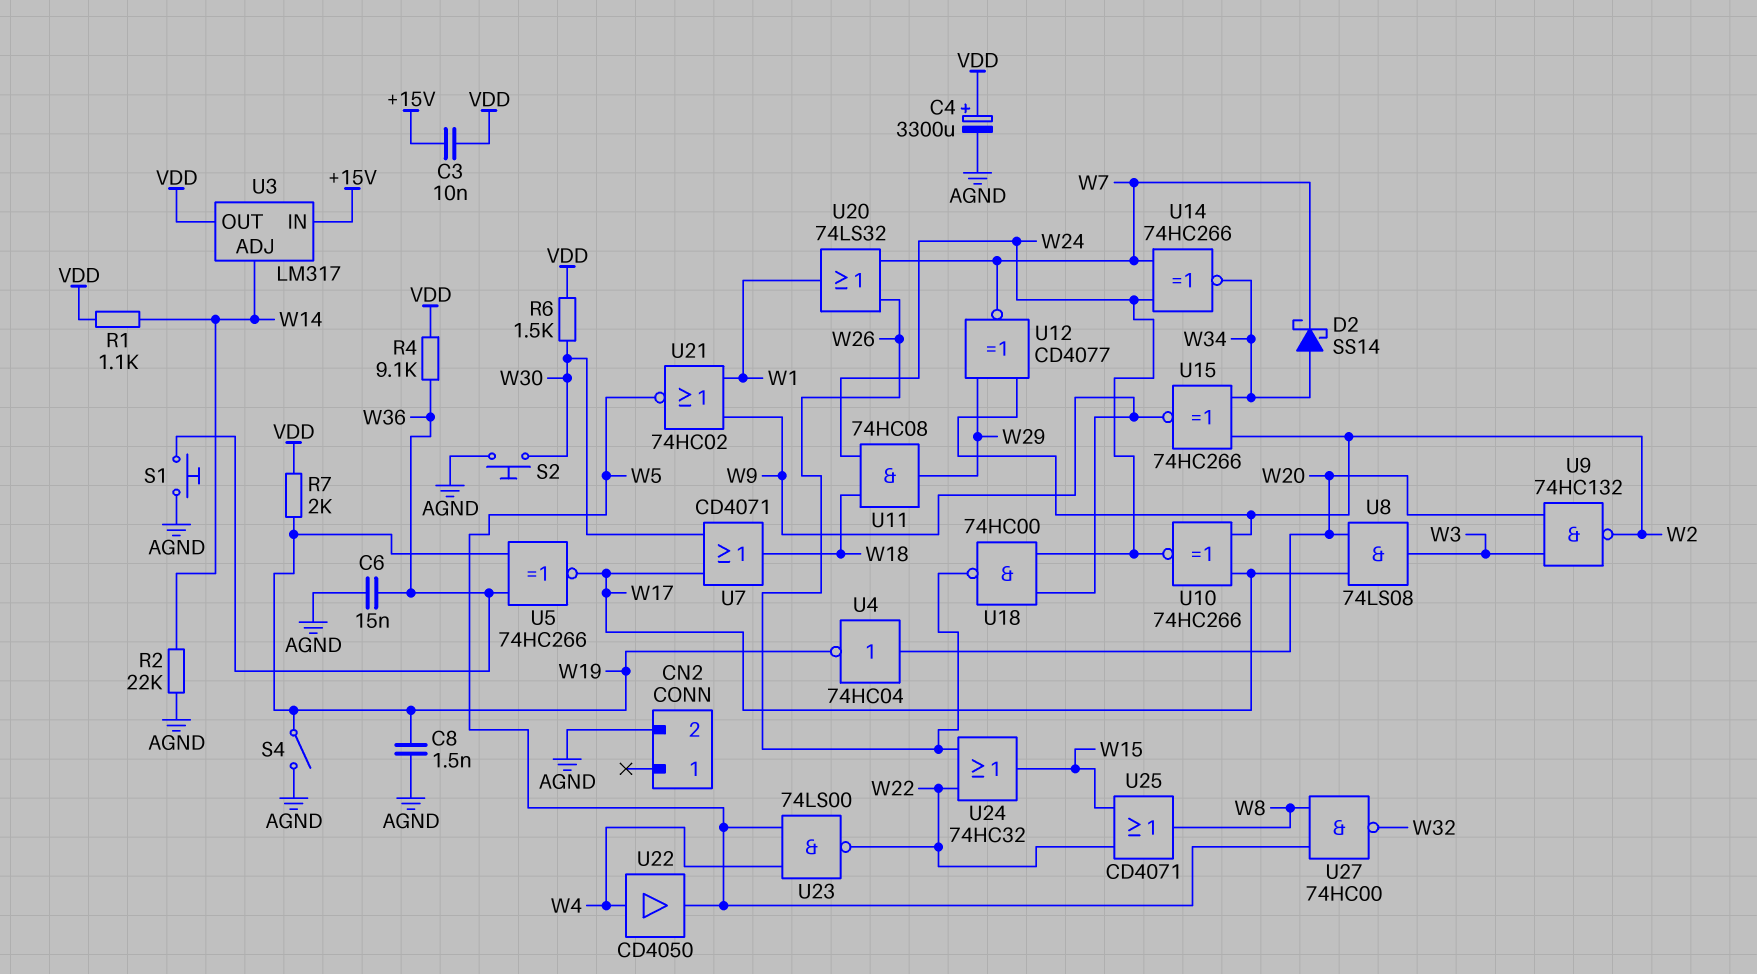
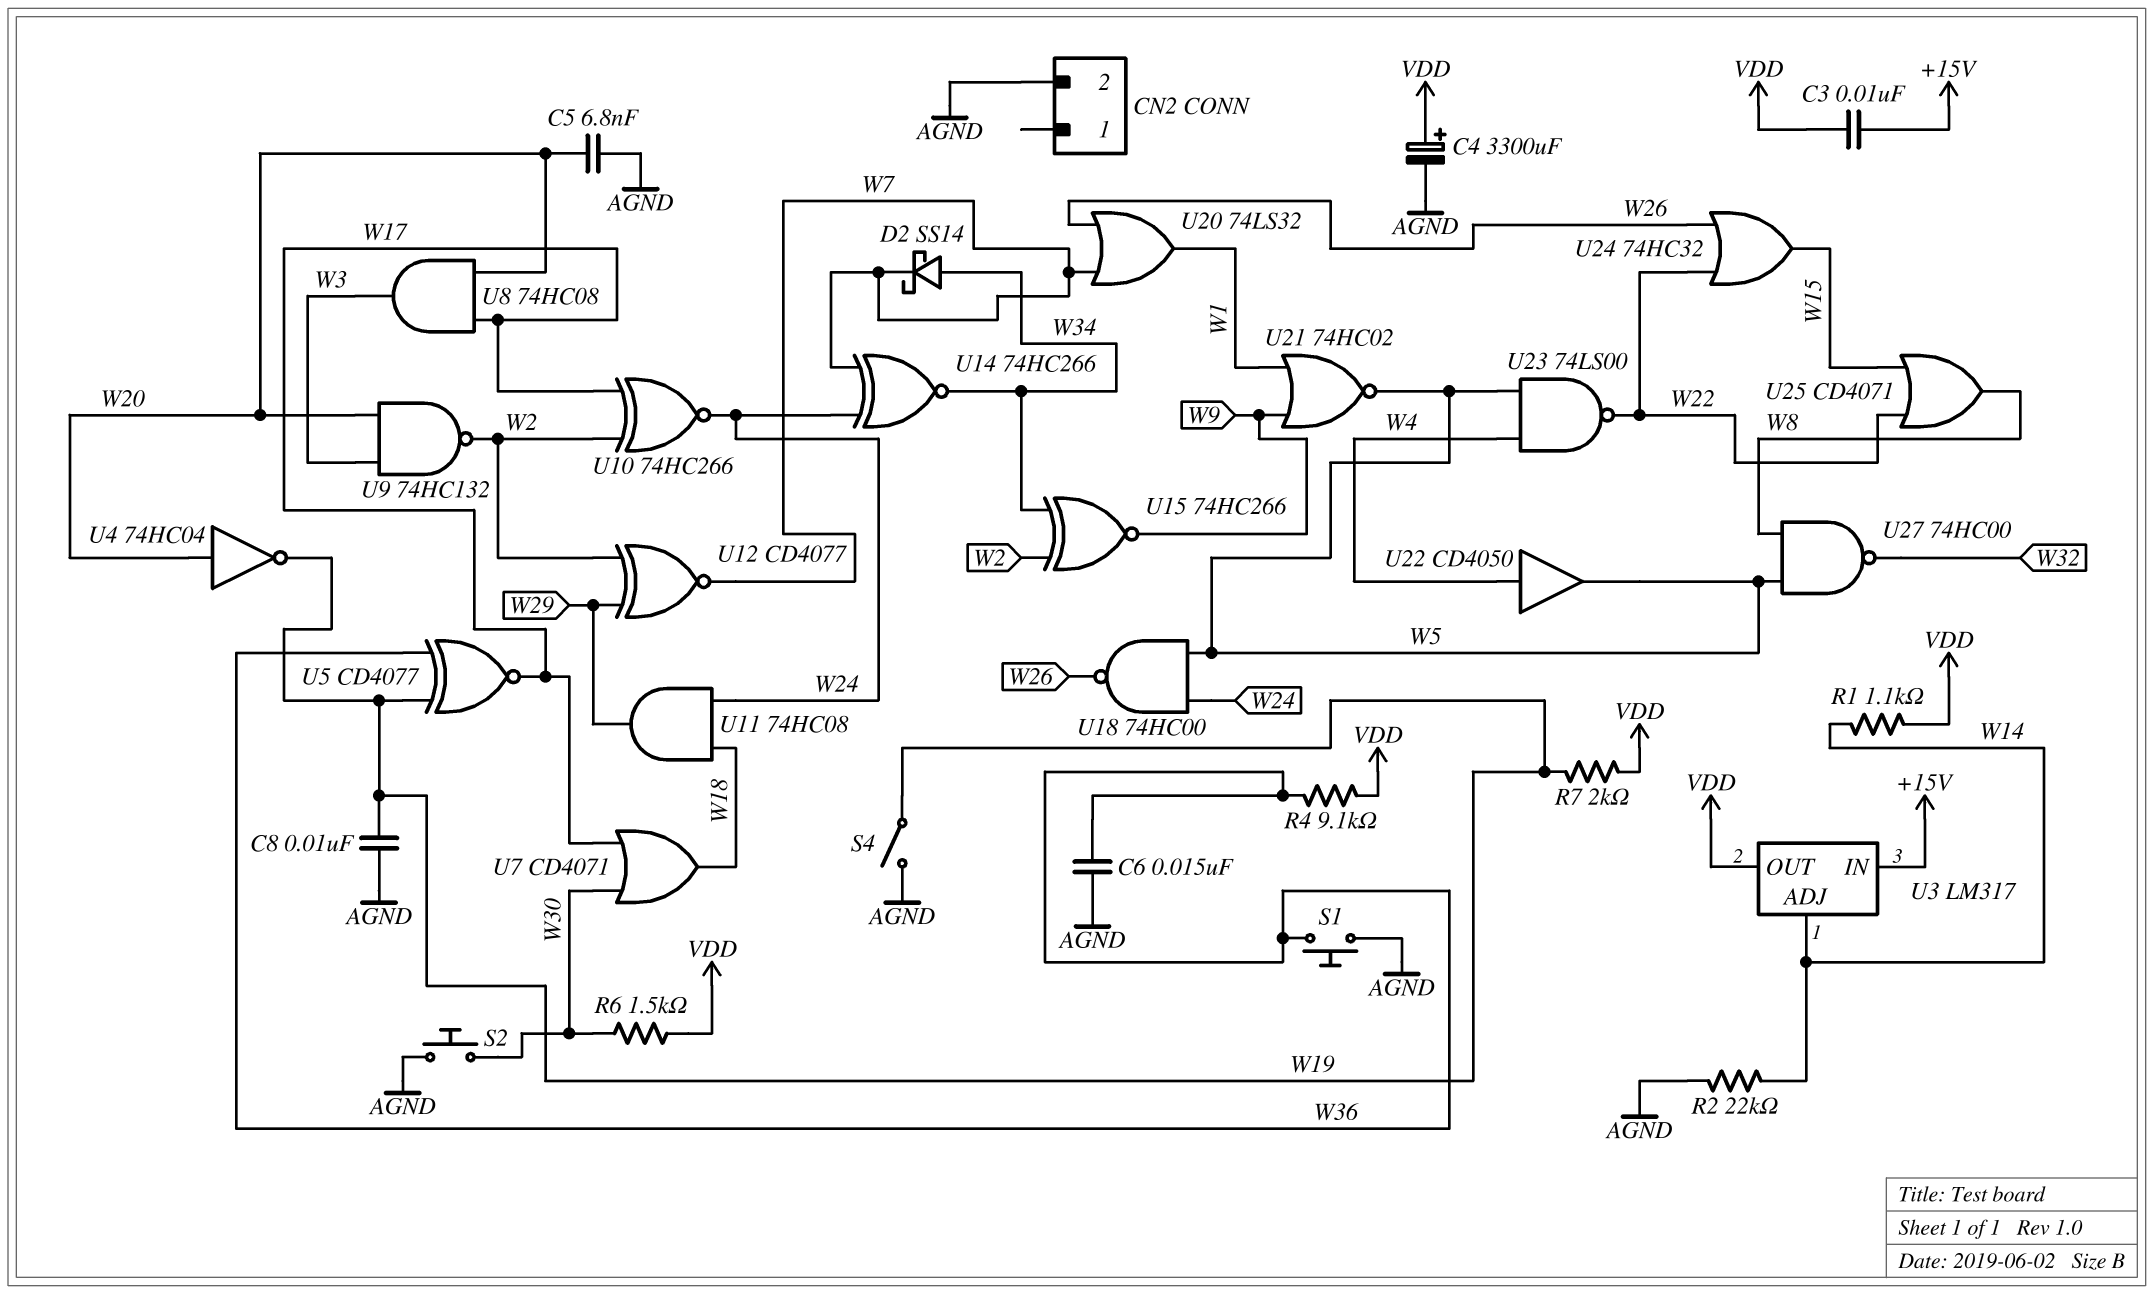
C5: none -> 6.8nF (AGND, W20)
C8: 1.5nF (AGND, W19) -> 10nF (AGND, W19)
U5: XNOR 74HC266 (in W19, in W36, out W17) -> XNOR CD4077 (in W19, in W36, out W17)
U8: AND 74LS08 (in W17, in W20, out W3) -> AND 74HC08 (in W17, in W20, out W3)
U18: NAND 74HC00 (in W9, in W24, out W26) -> NAND 74HC00 (in W5, in W24, out W26)

